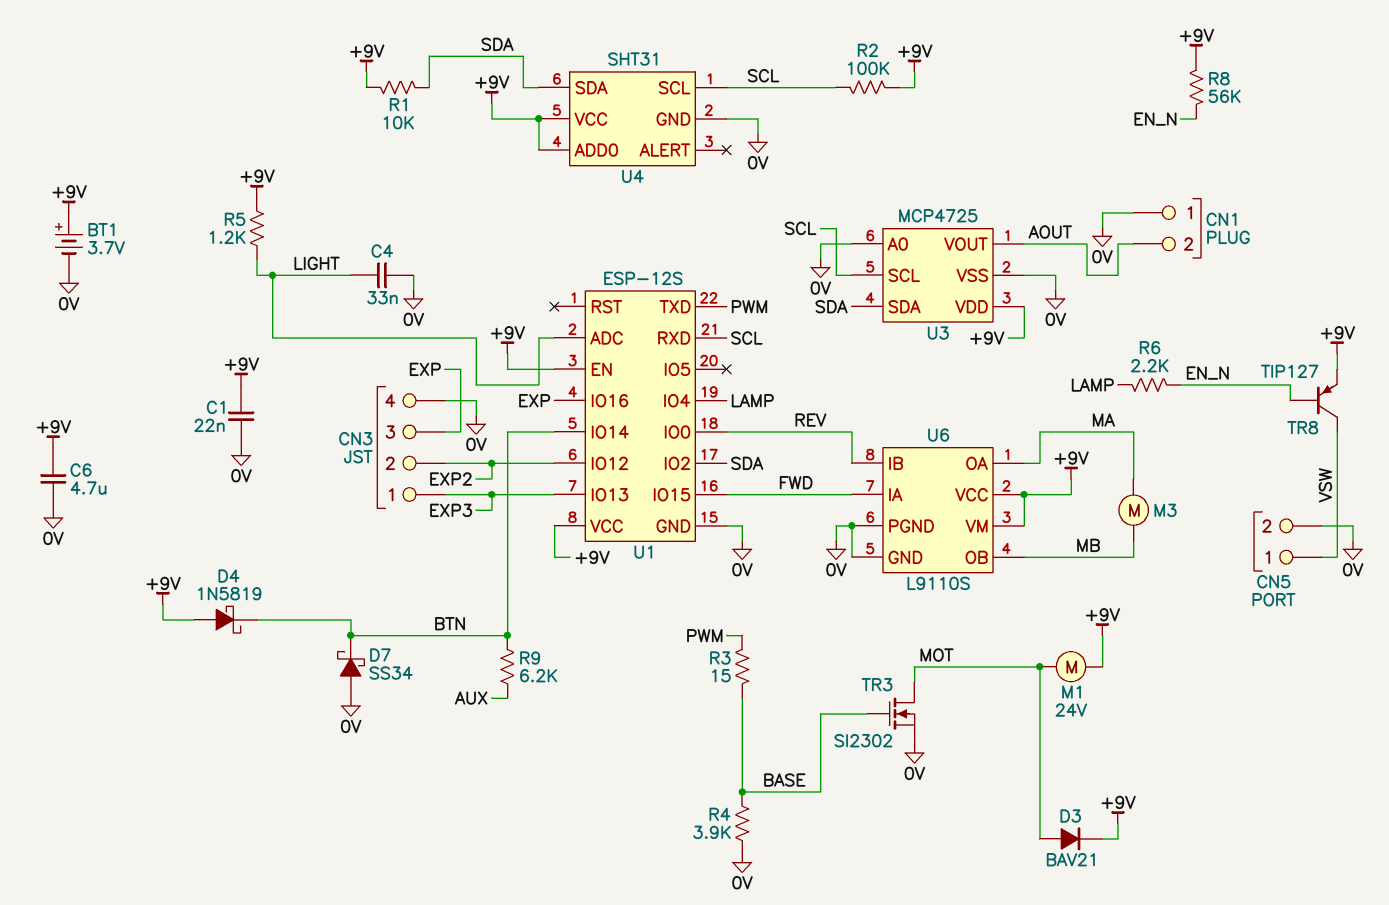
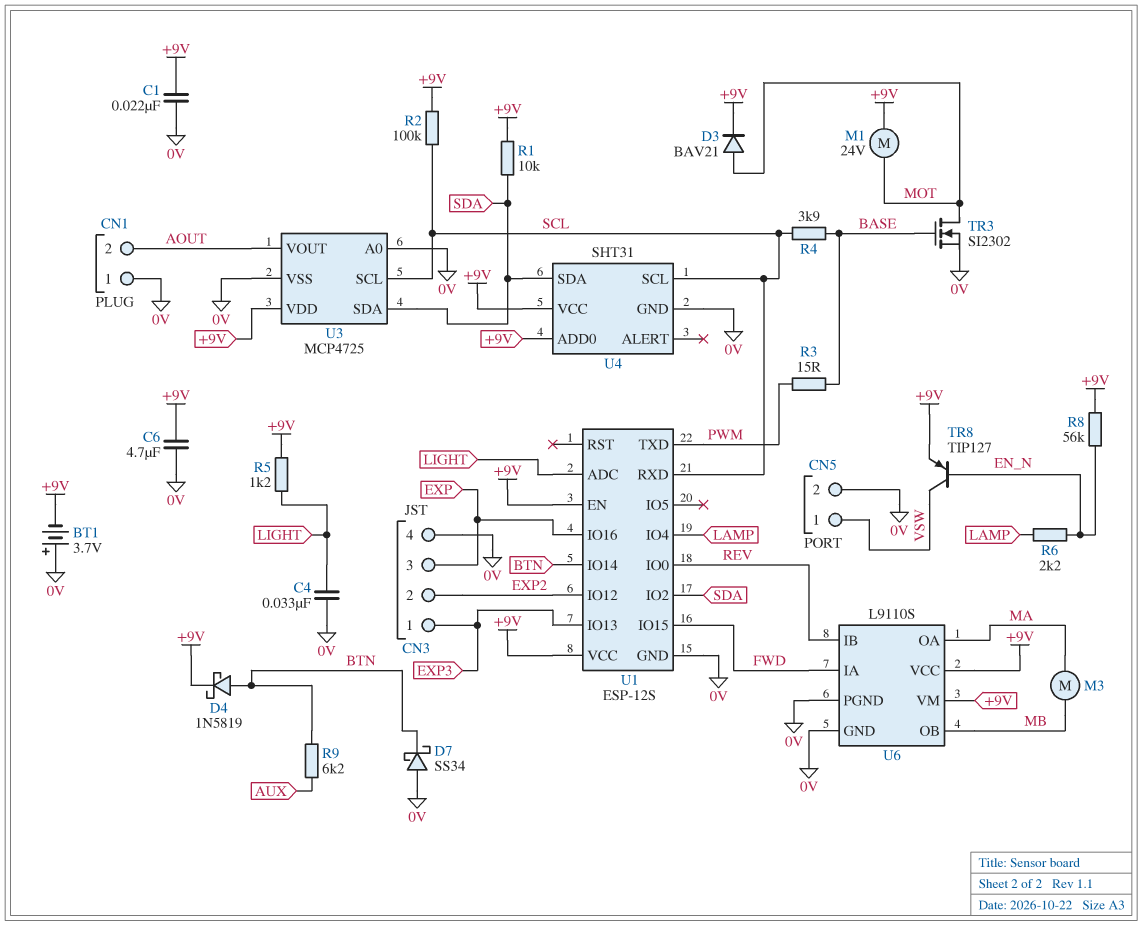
BT1: 3.7V (plus +9V, minus 0V) -> 3.7V (plus 0V, minus +9V)
D4: schottky 1N5819 (A +9V, K BTN) -> schottky 1N5819 (A BTN, K +9V)
R4: 3.9k (0V, BASE) -> 3.9k (BASE, SCL)

